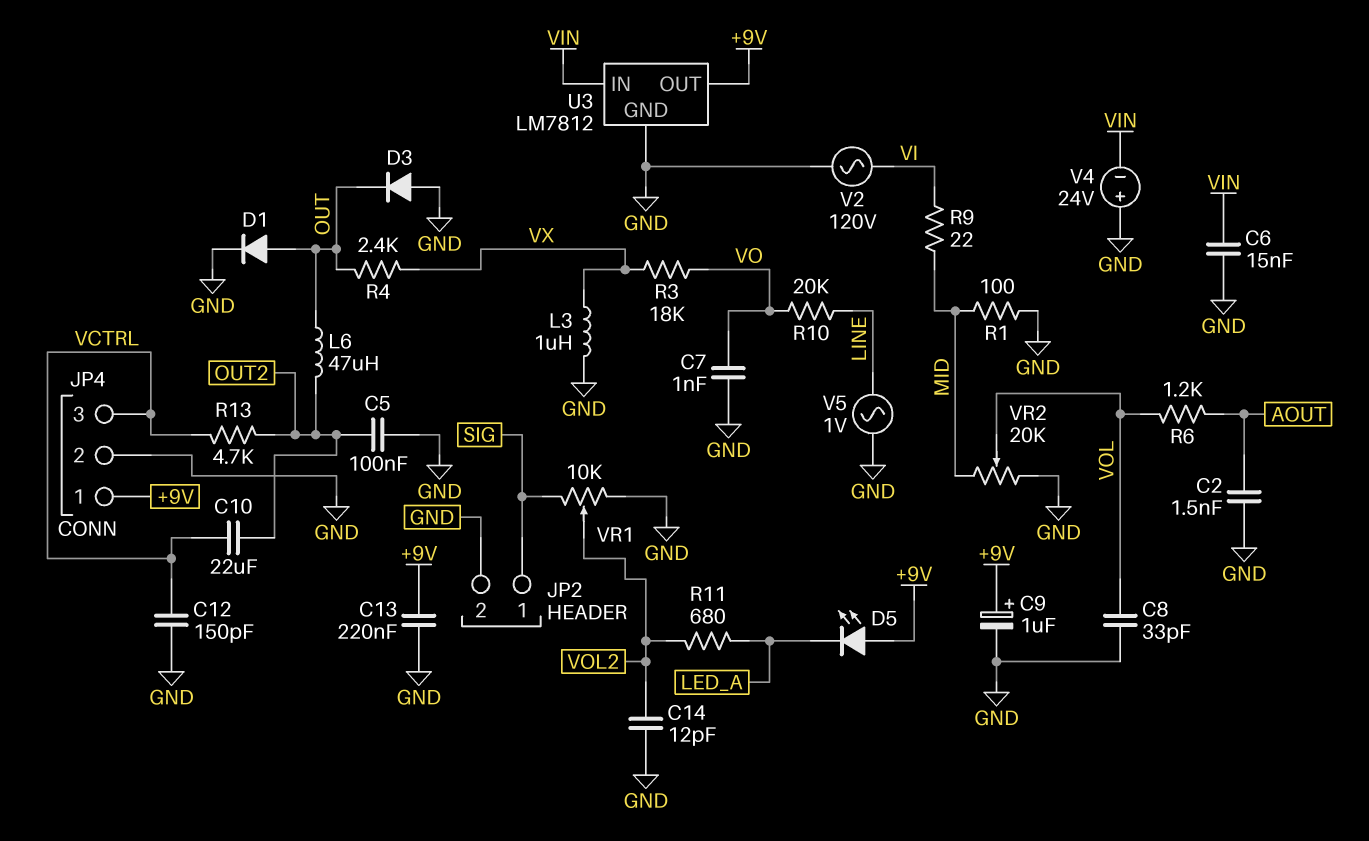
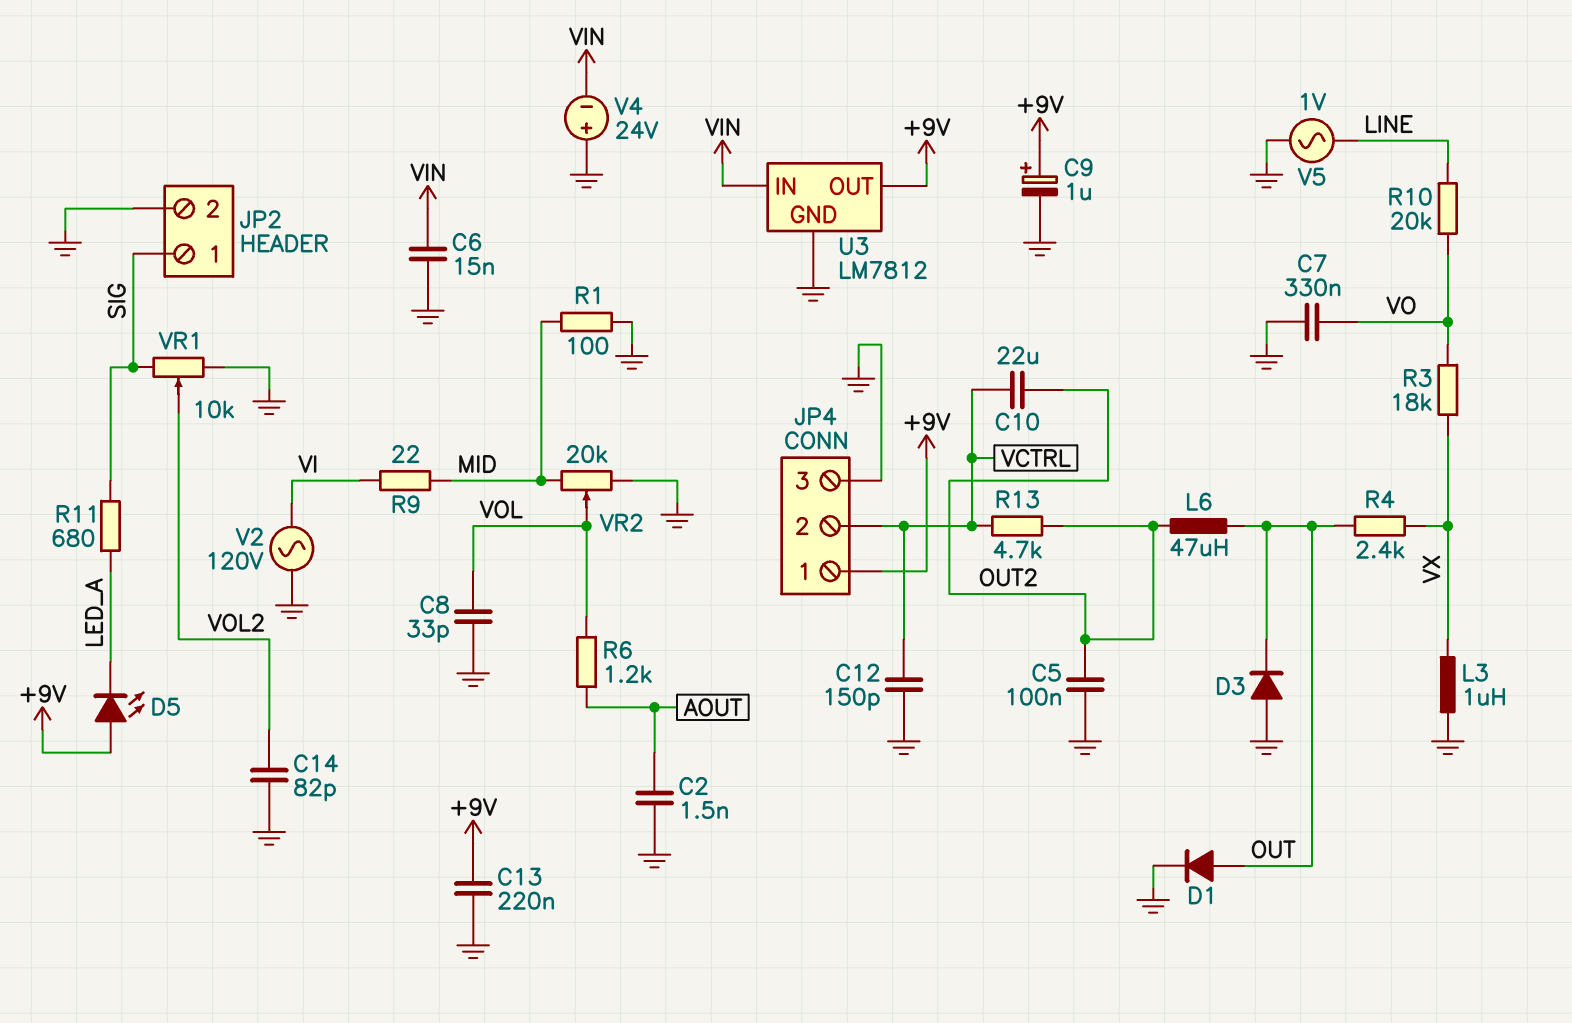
C7: 1nF (GND, VO) -> 330nF (GND, VO)
C14: 12pF (GND, VOL2) -> 82pF (GND, VOL2)
JP4 pin 2: GND -> VCTRL
JP4 pin 3: VCTRL -> GND
R11: 680 (LED_A, VOL2) -> 680 (LED_A, SIG)

